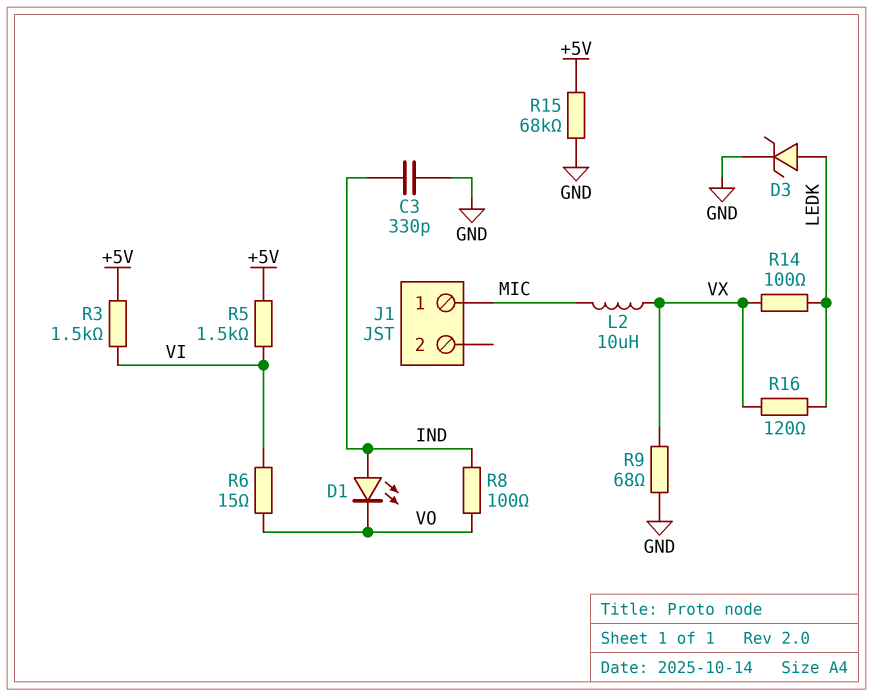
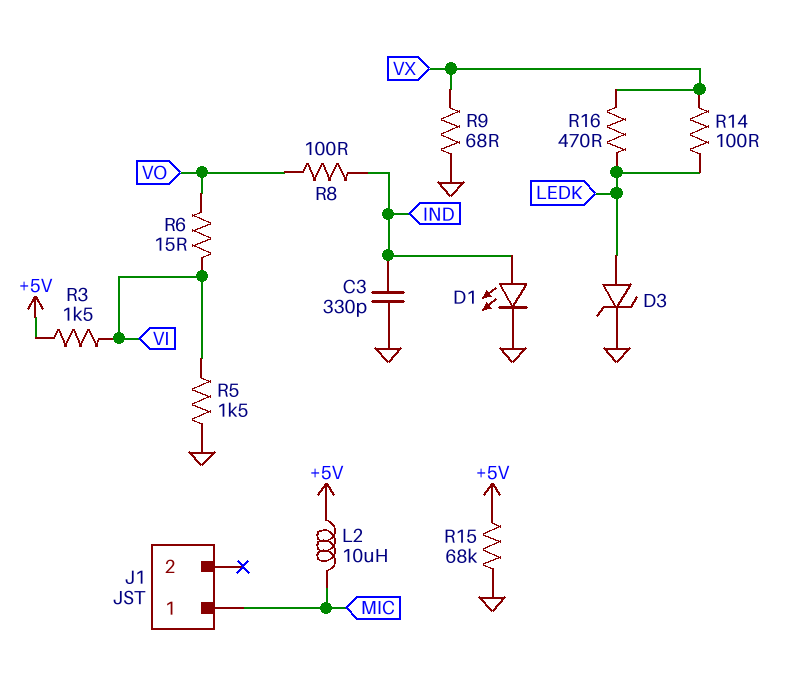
D1: LED (A IND, K VO) -> LED (A IND, K GND)
L2: 10uH (MIC, VX) -> 10uH (+5V, MIC)
R5: 1.5k (+5V, VI) -> 1.5k (GND, VI)
R16: 120 (LEDK, VX) -> 470 (LEDK, VX)

